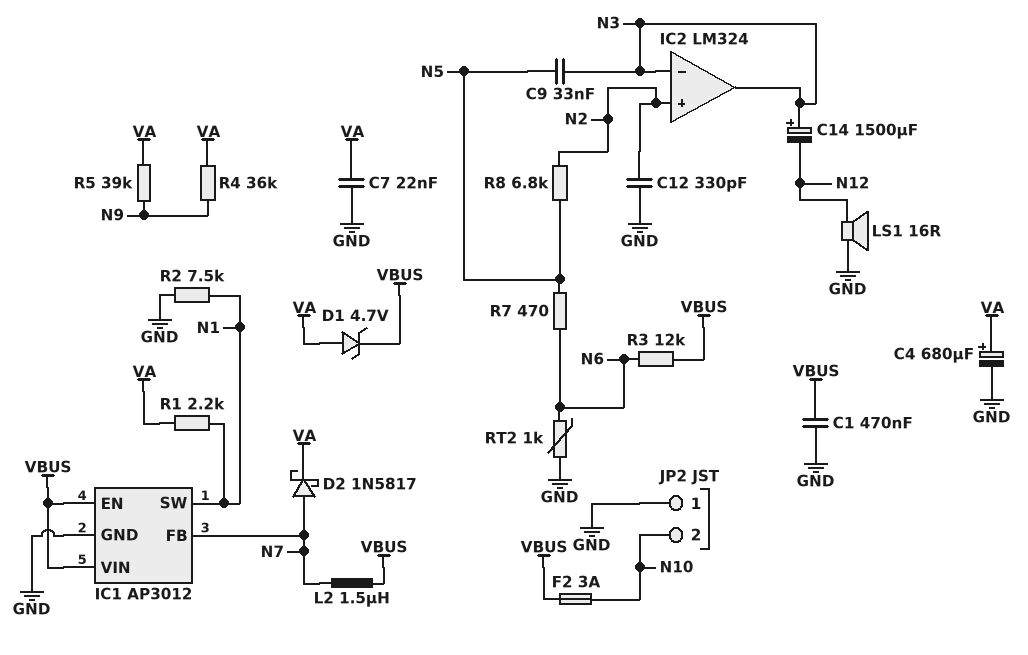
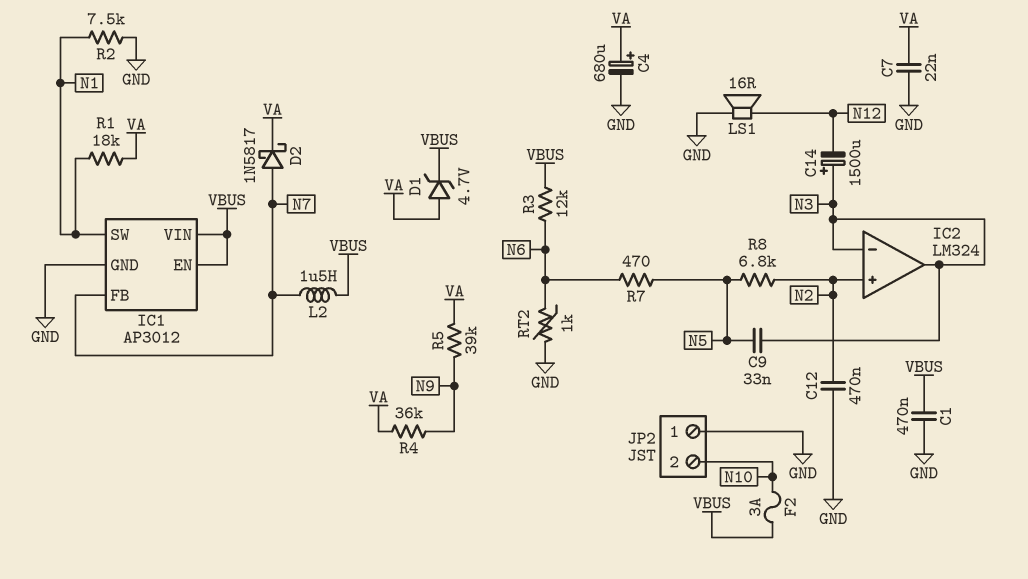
C12: 330pF (GND, N2) -> 470nF (GND, N2)
R1: 2.2k (N1, VA) -> 18k (N1, VA)

